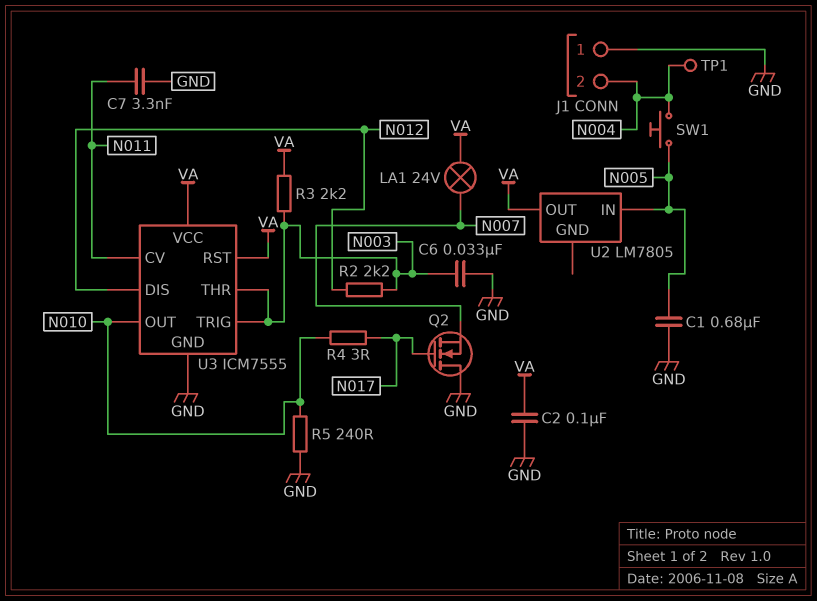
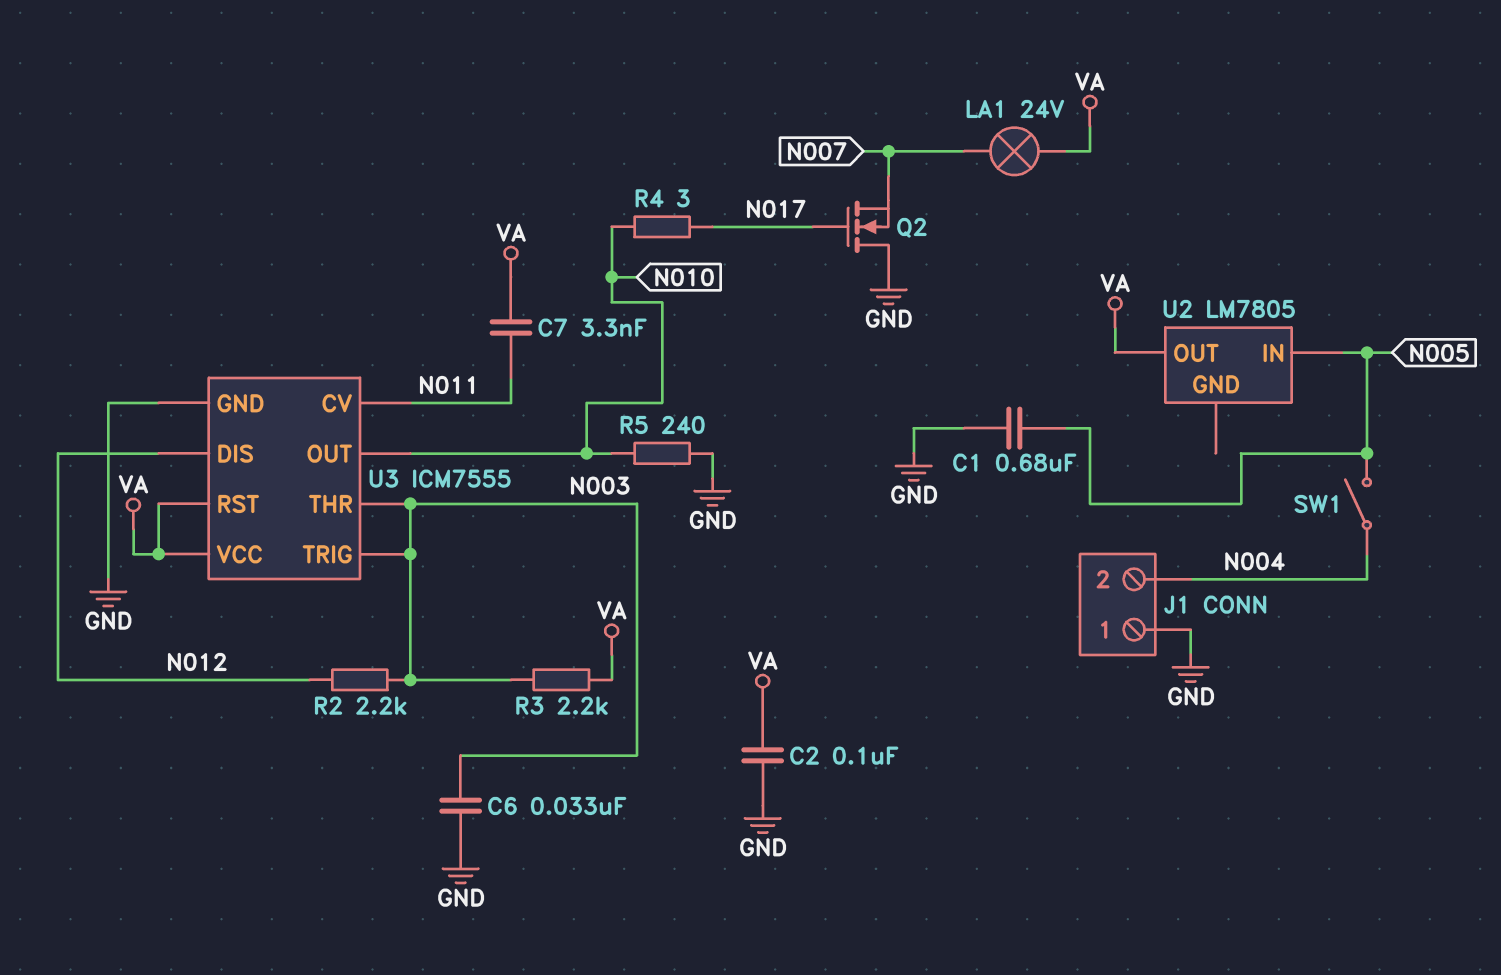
C7: 3.3nF (GND, N011) -> 3.3nF (N011, VA)
SW1: button (N004, N005) -> switch (N004, N005)
TP1: test point (N004) -> none

